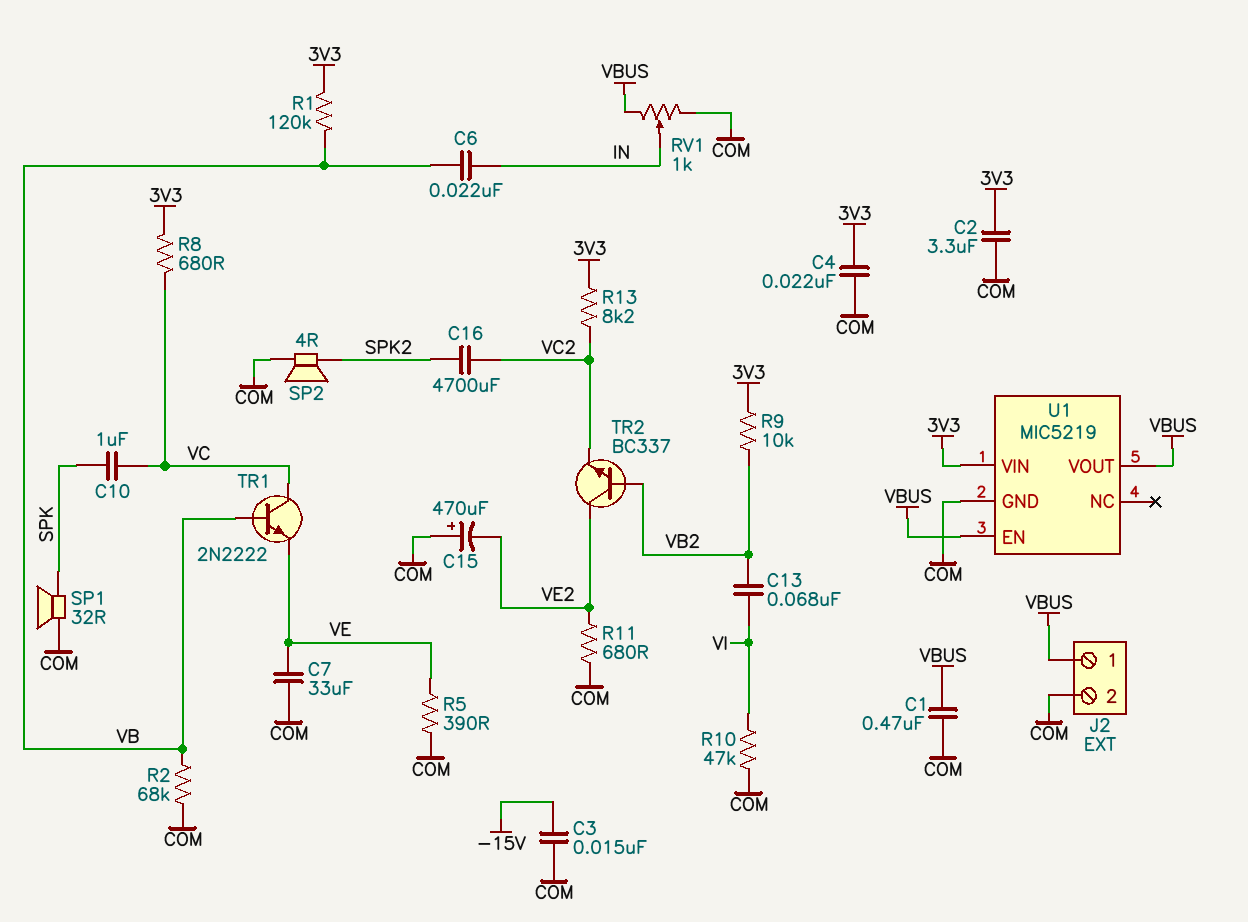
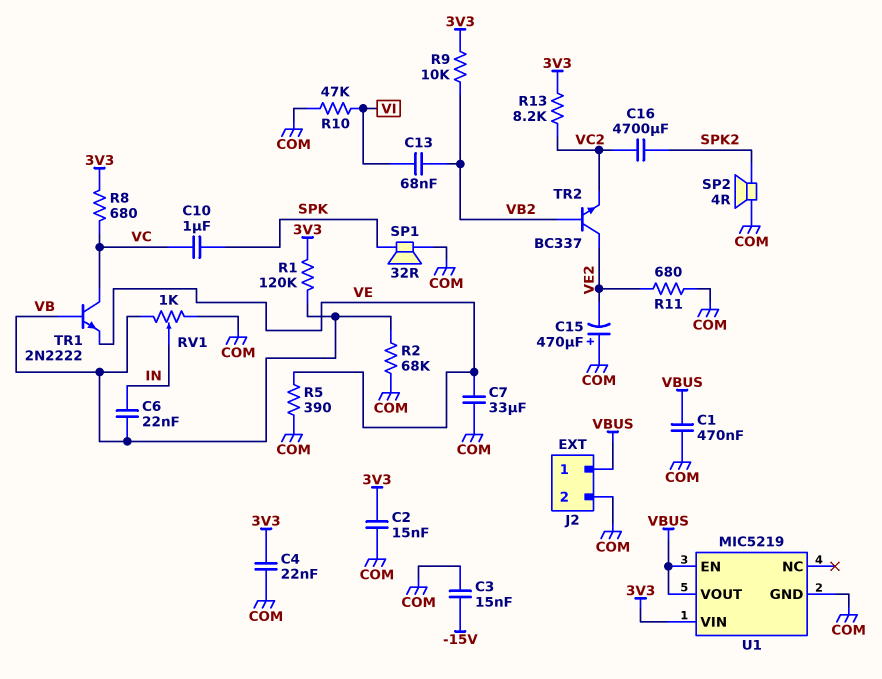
C2: 3.3uF (3V3, COM) -> 15nF (3V3, COM)
RV1: 1k (COM, VBUS, wiper IN) -> 1k (COM, VB, wiper IN)

